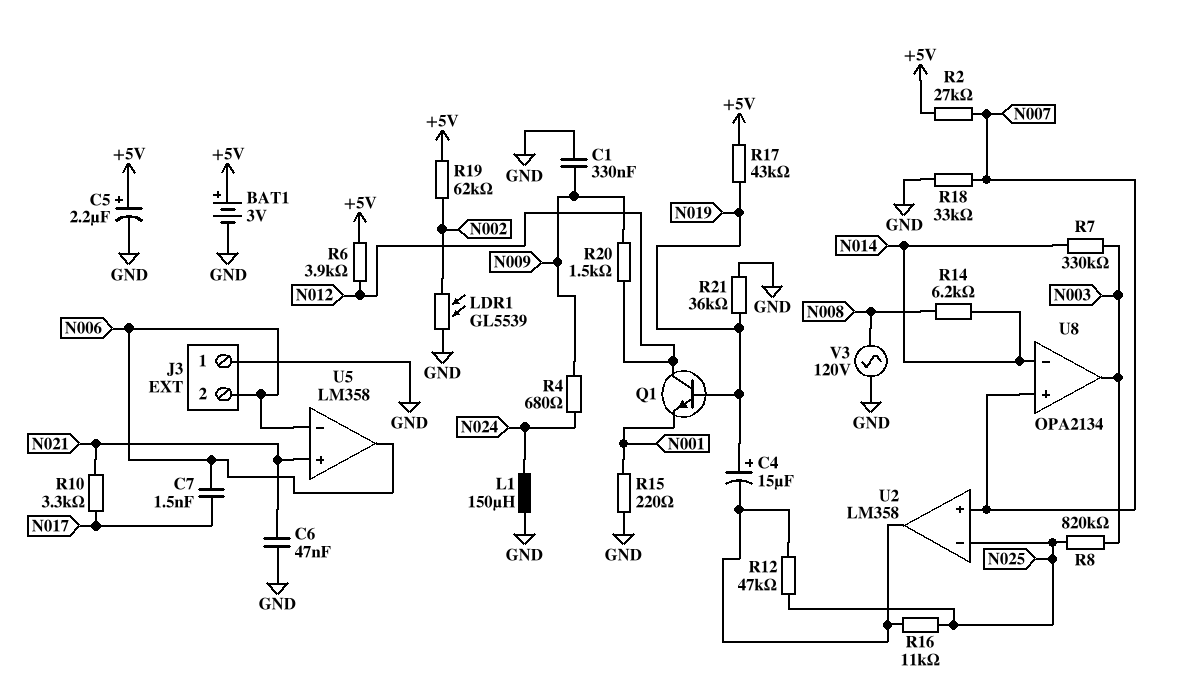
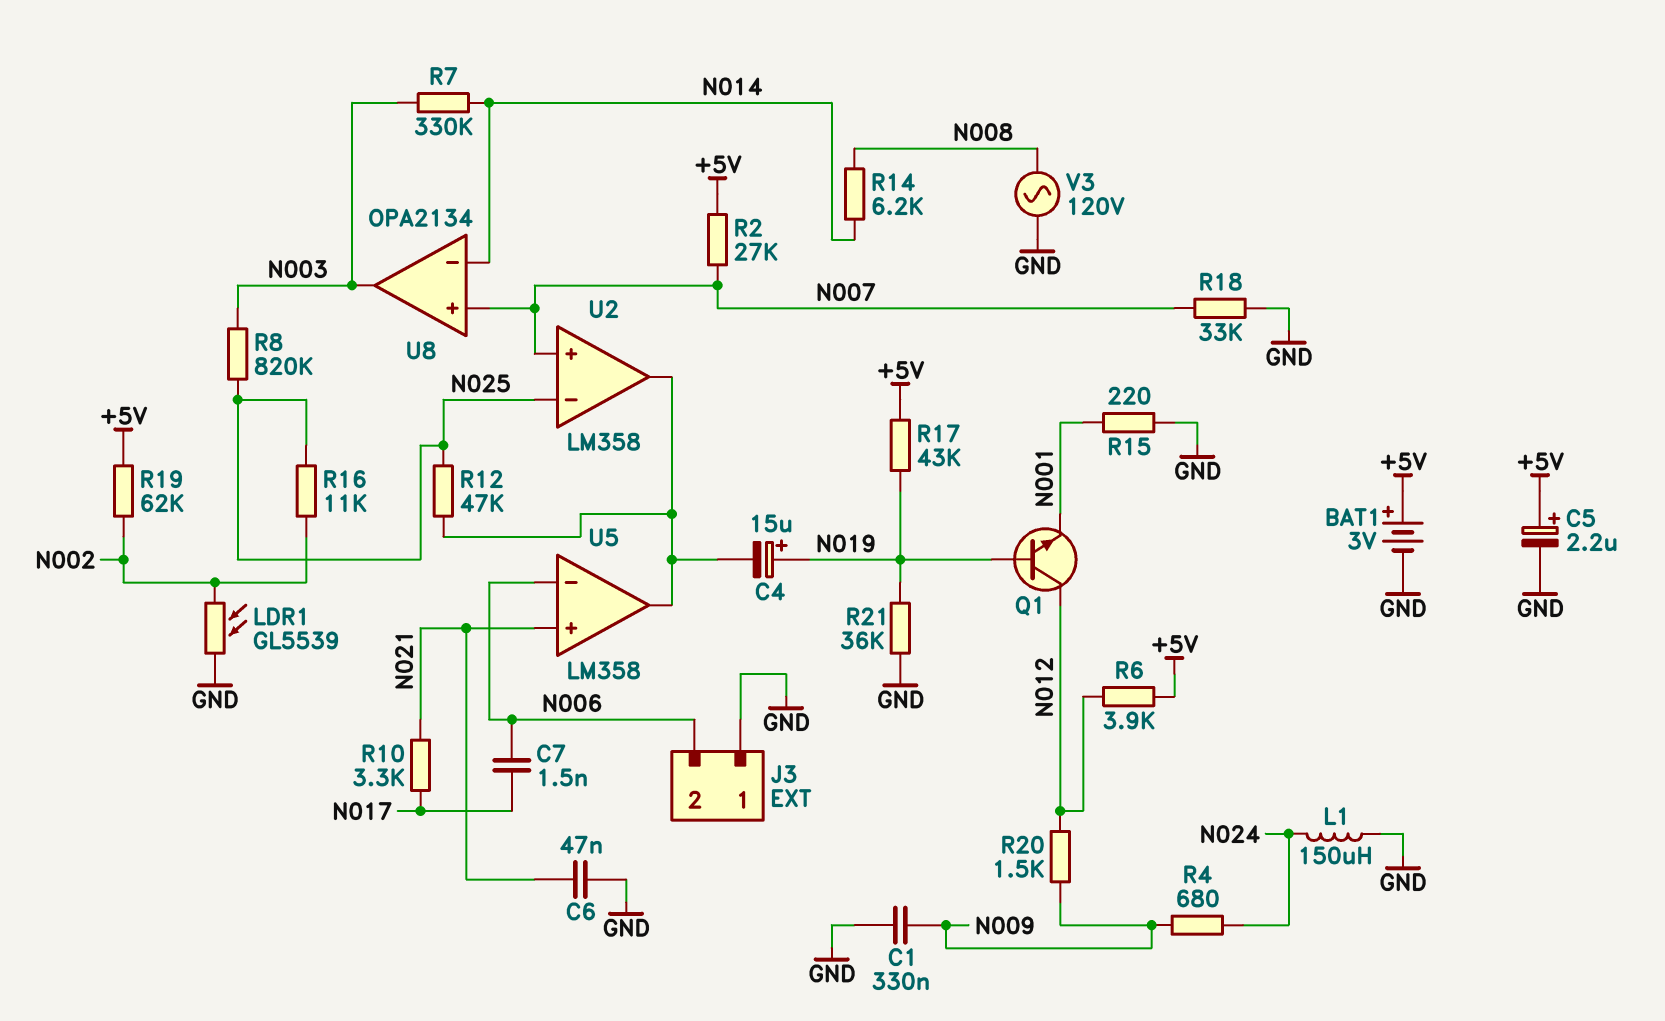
R16: 11k (N025, U2/out) -> 11k (N002, N025)
U5 pin out: N006 -> U2/out

